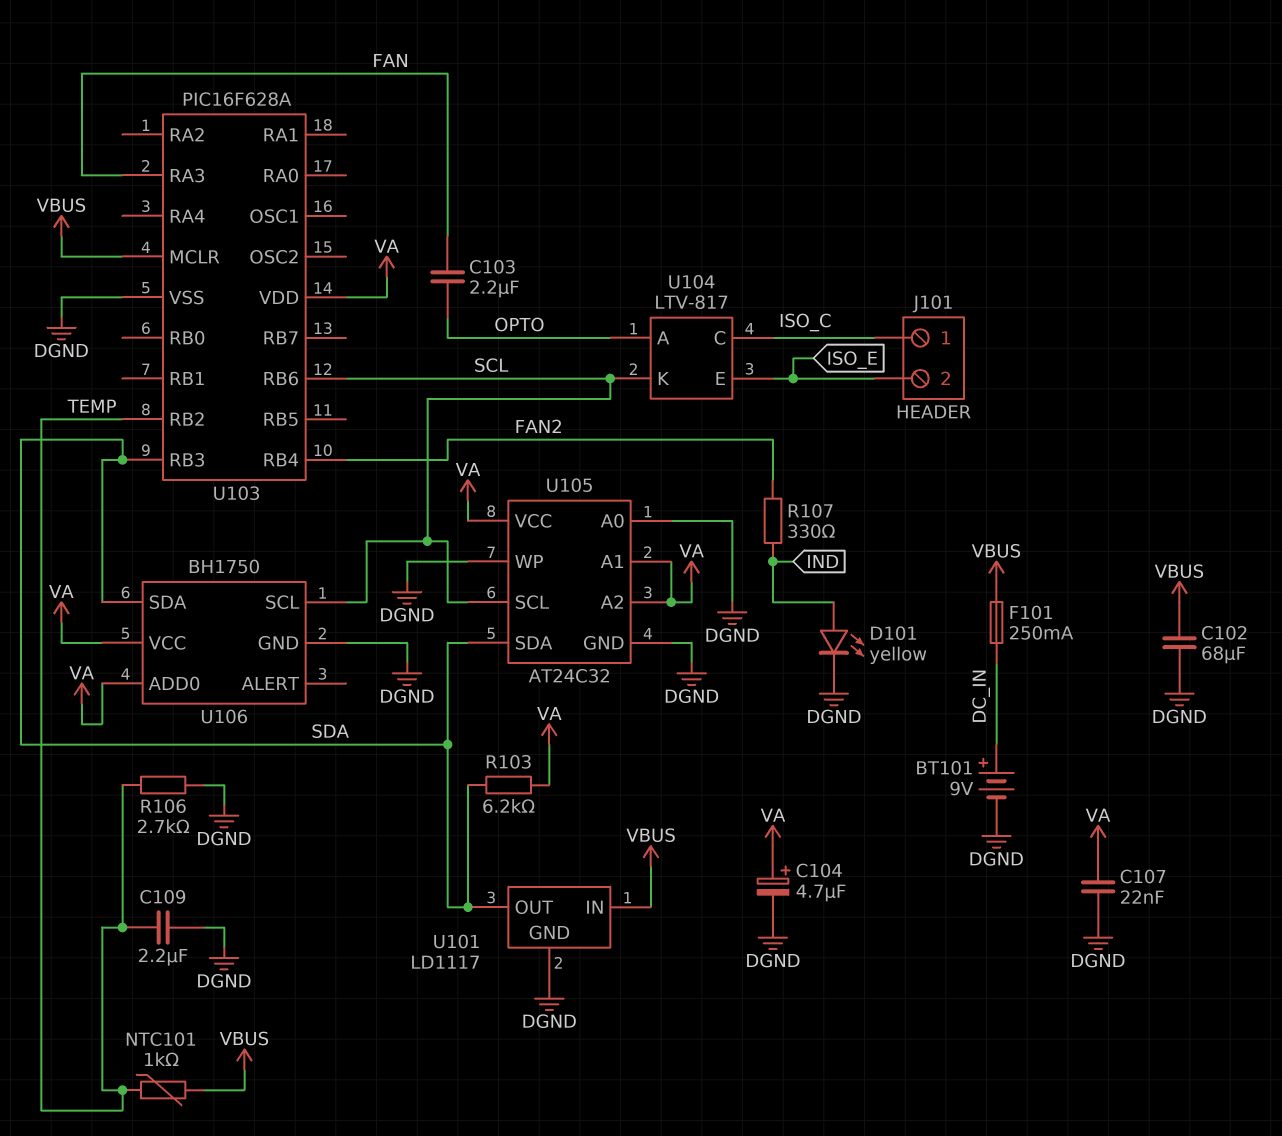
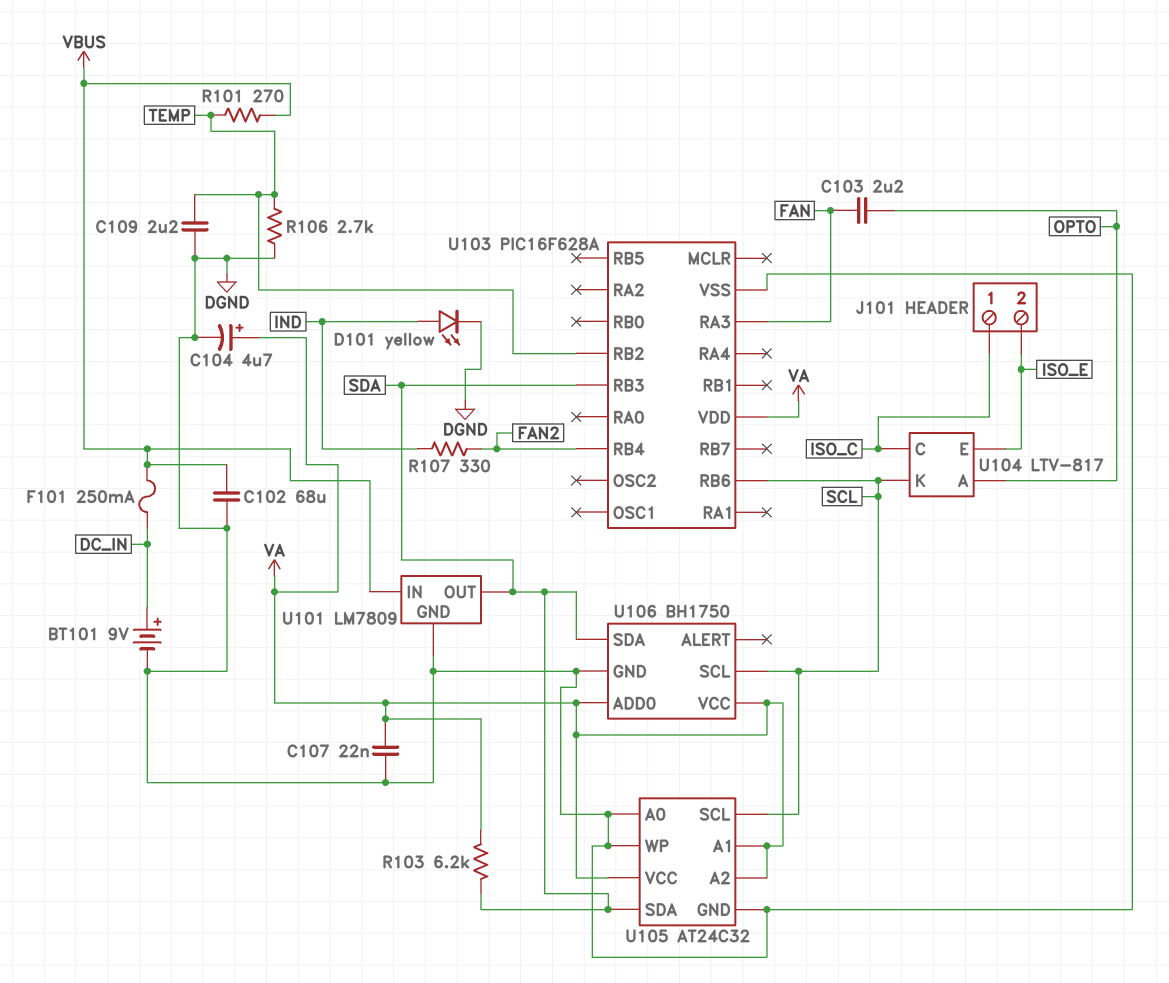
NTC101: 1k (TEMP, VBUS) -> none
R101: none -> 270 (TEMP, VBUS)
U101: LD1117 -> LM7809
U103 pin MCLR: VBUS -> none

